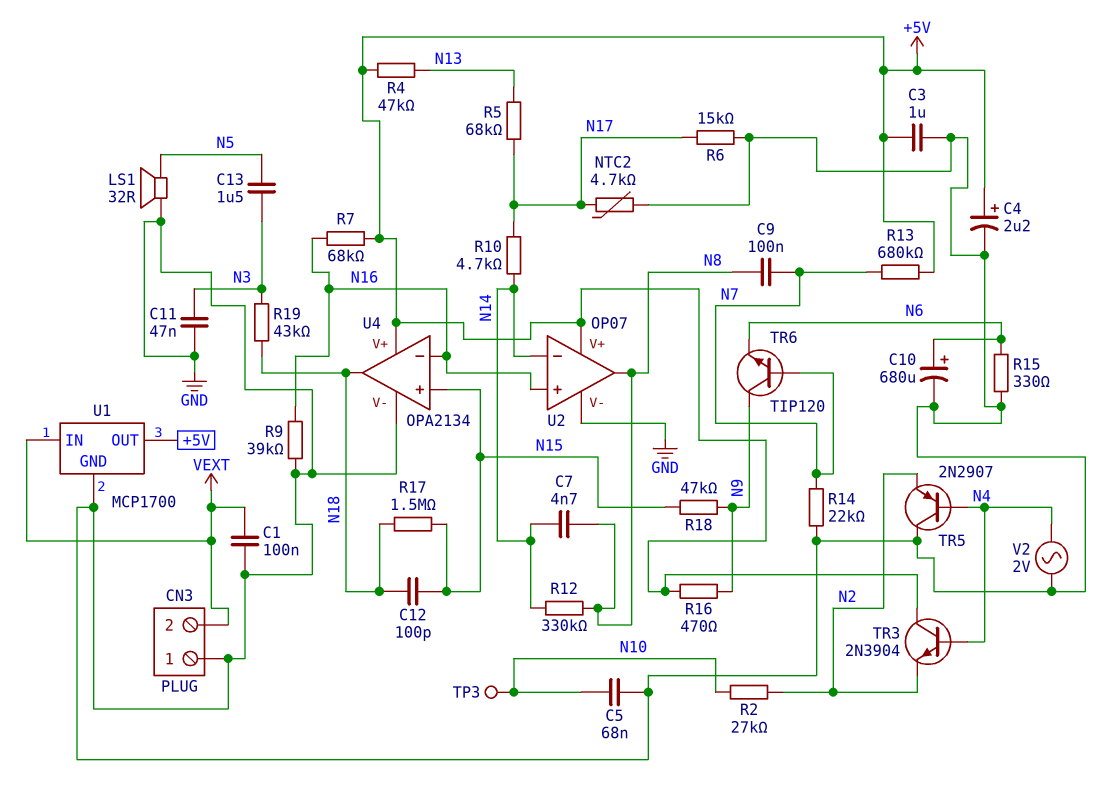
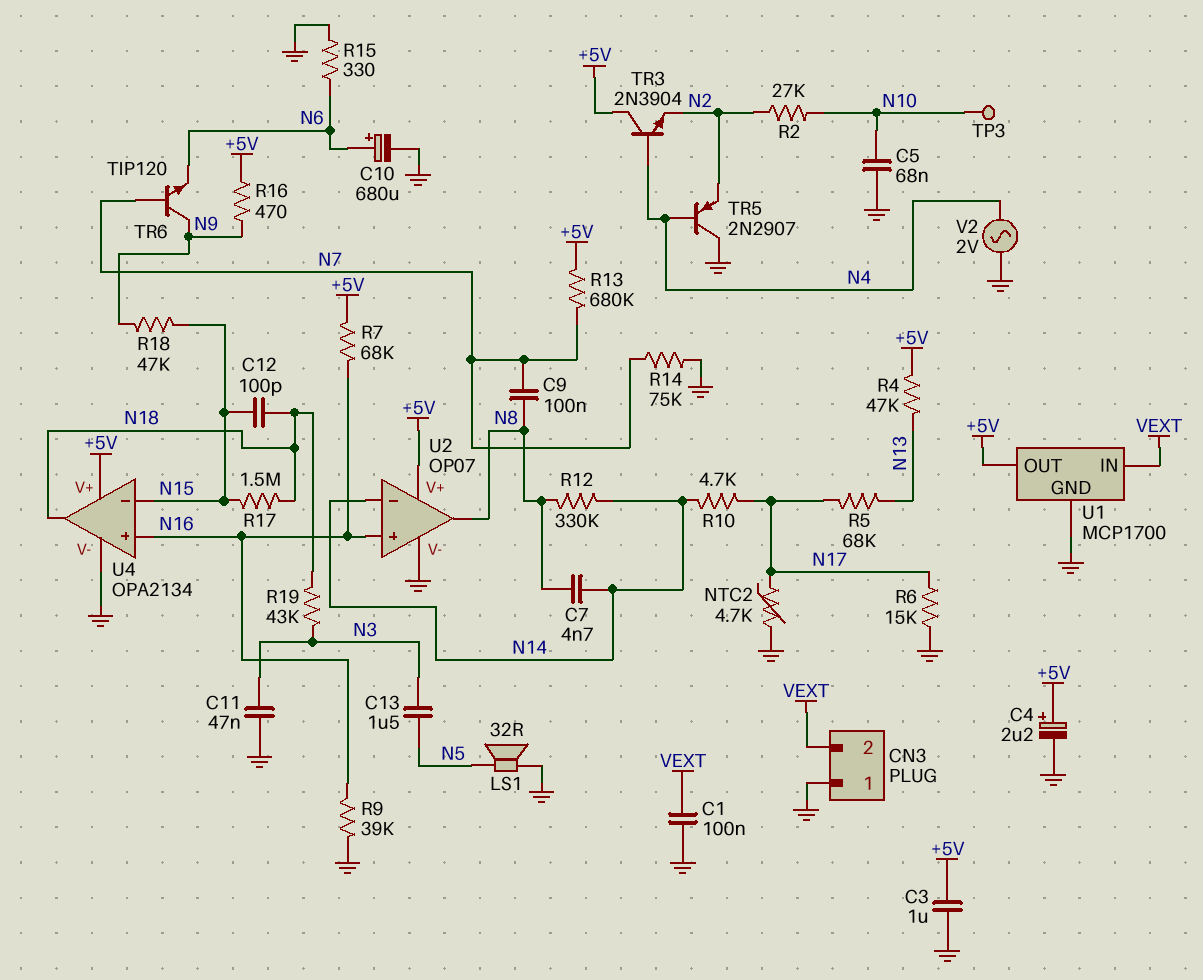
R14: 22k (GND, N7) -> 75k (GND, N7)
U4 pin in+: N15 -> N16
U4 pin in-: N16 -> N15

